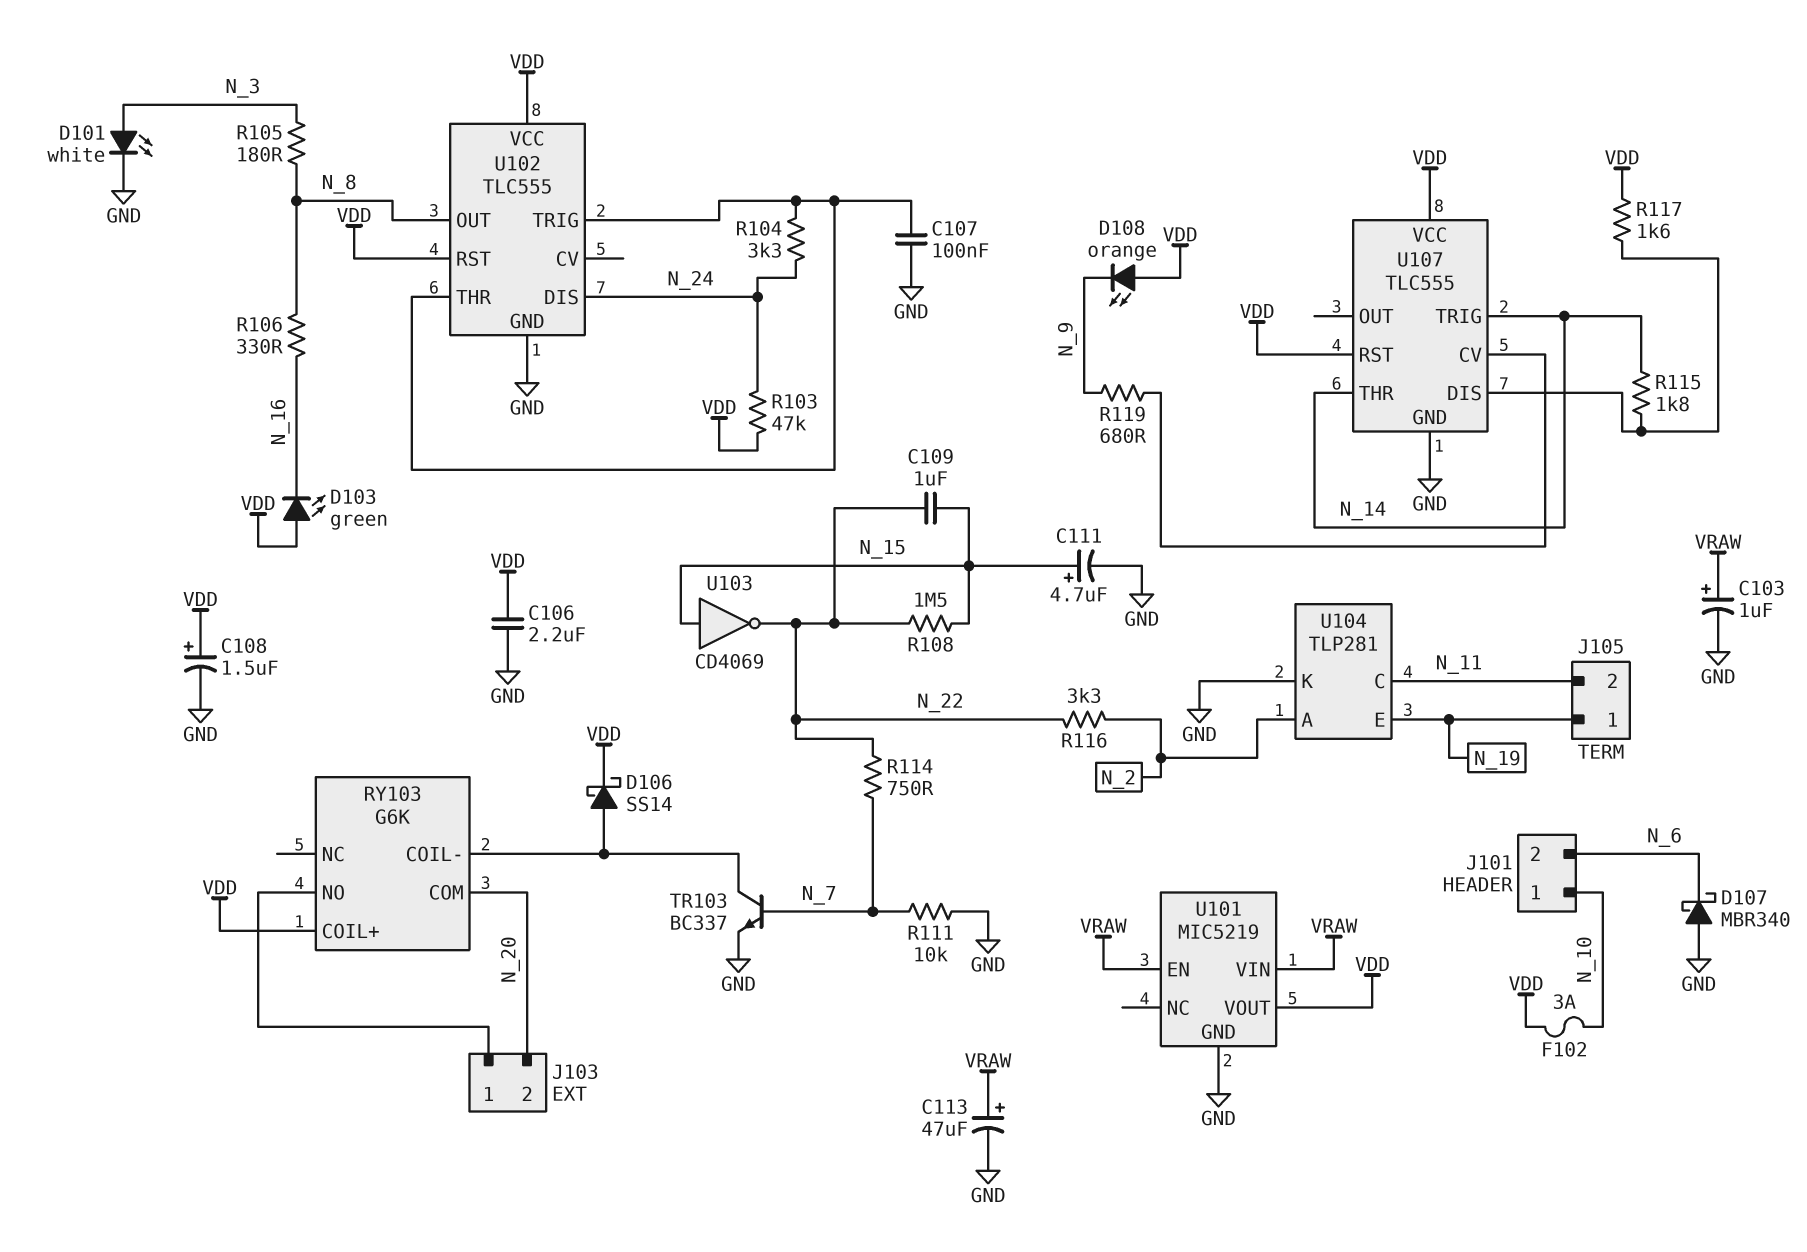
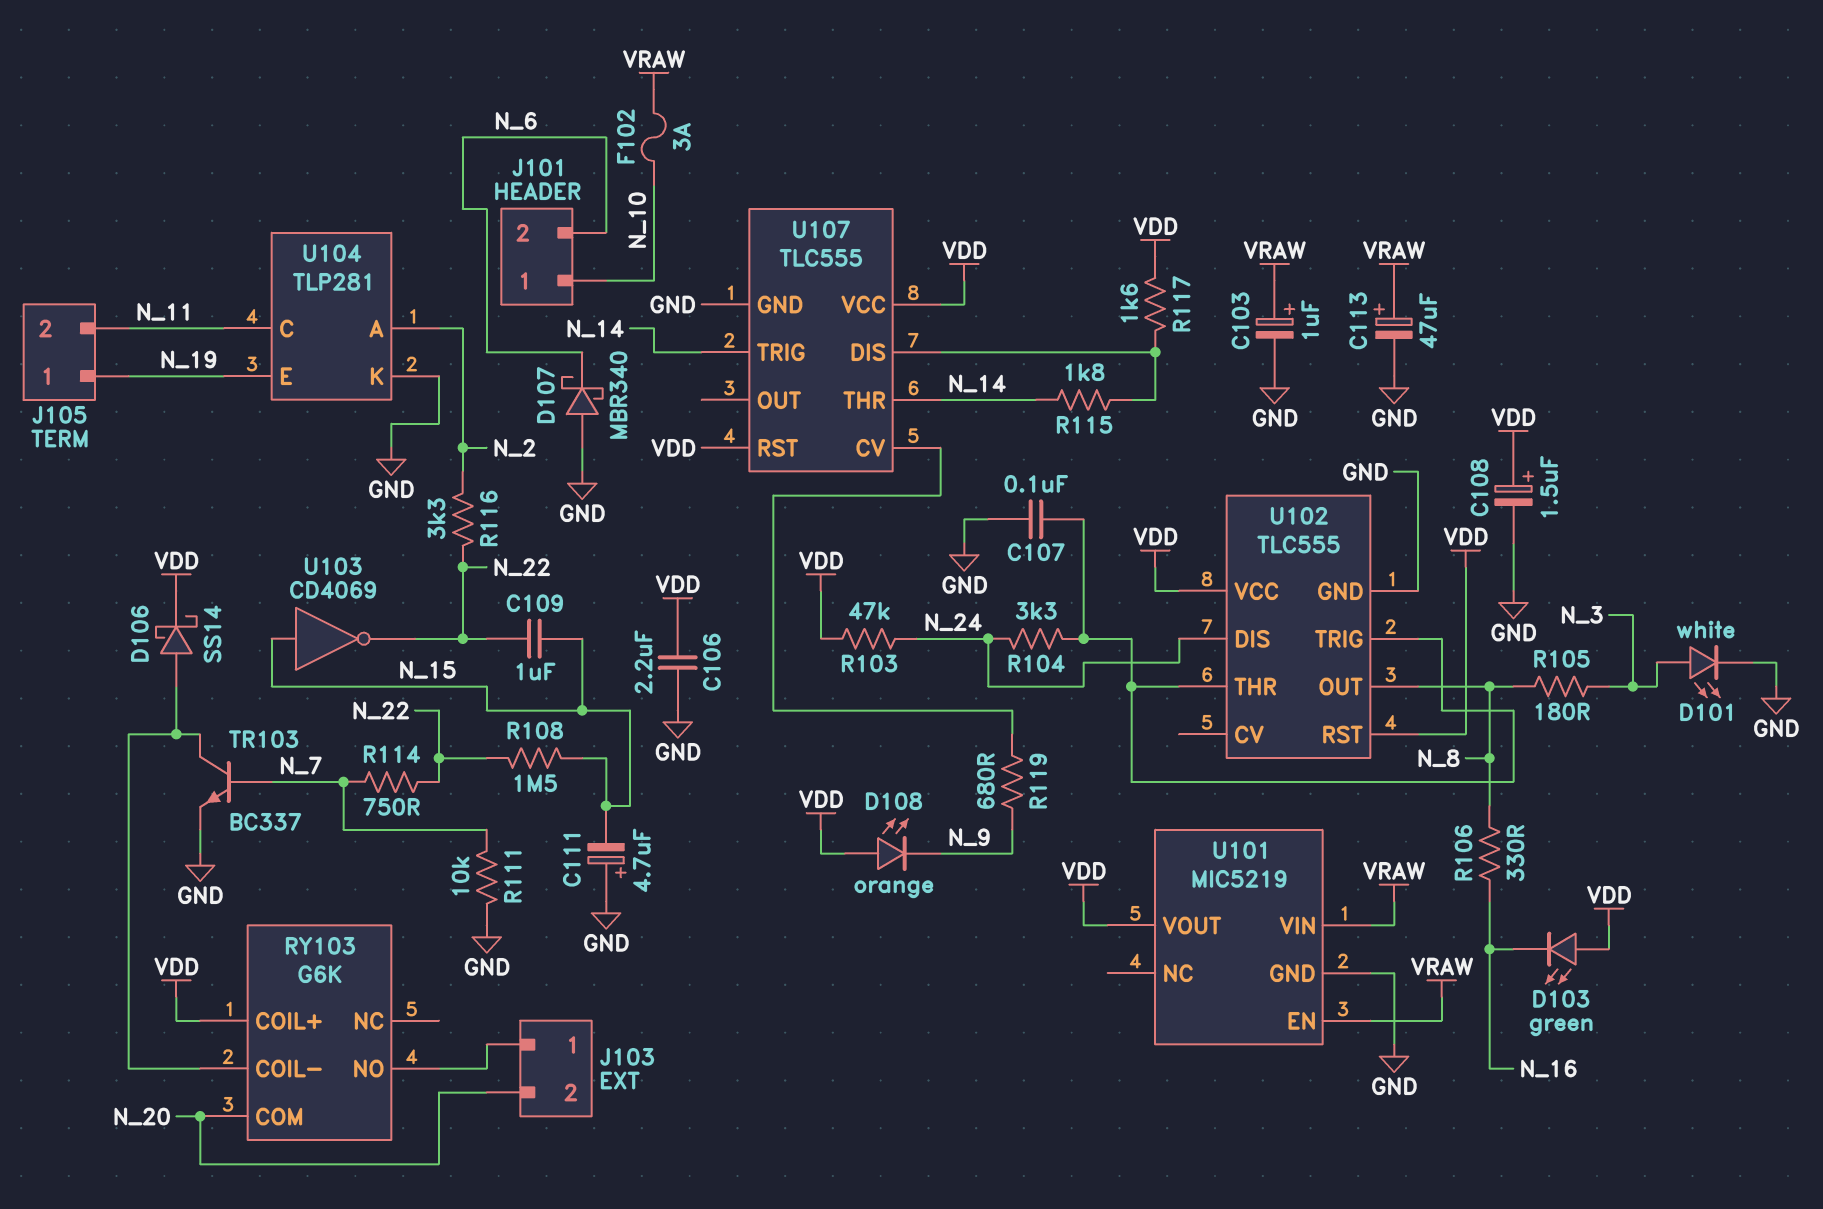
C111: 4.7uF (plus N_15, minus GND) -> 4.7uF (plus GND, minus N_15)
F102: 3A (N_10, VDD) -> 3A (N_10, VRAW)

